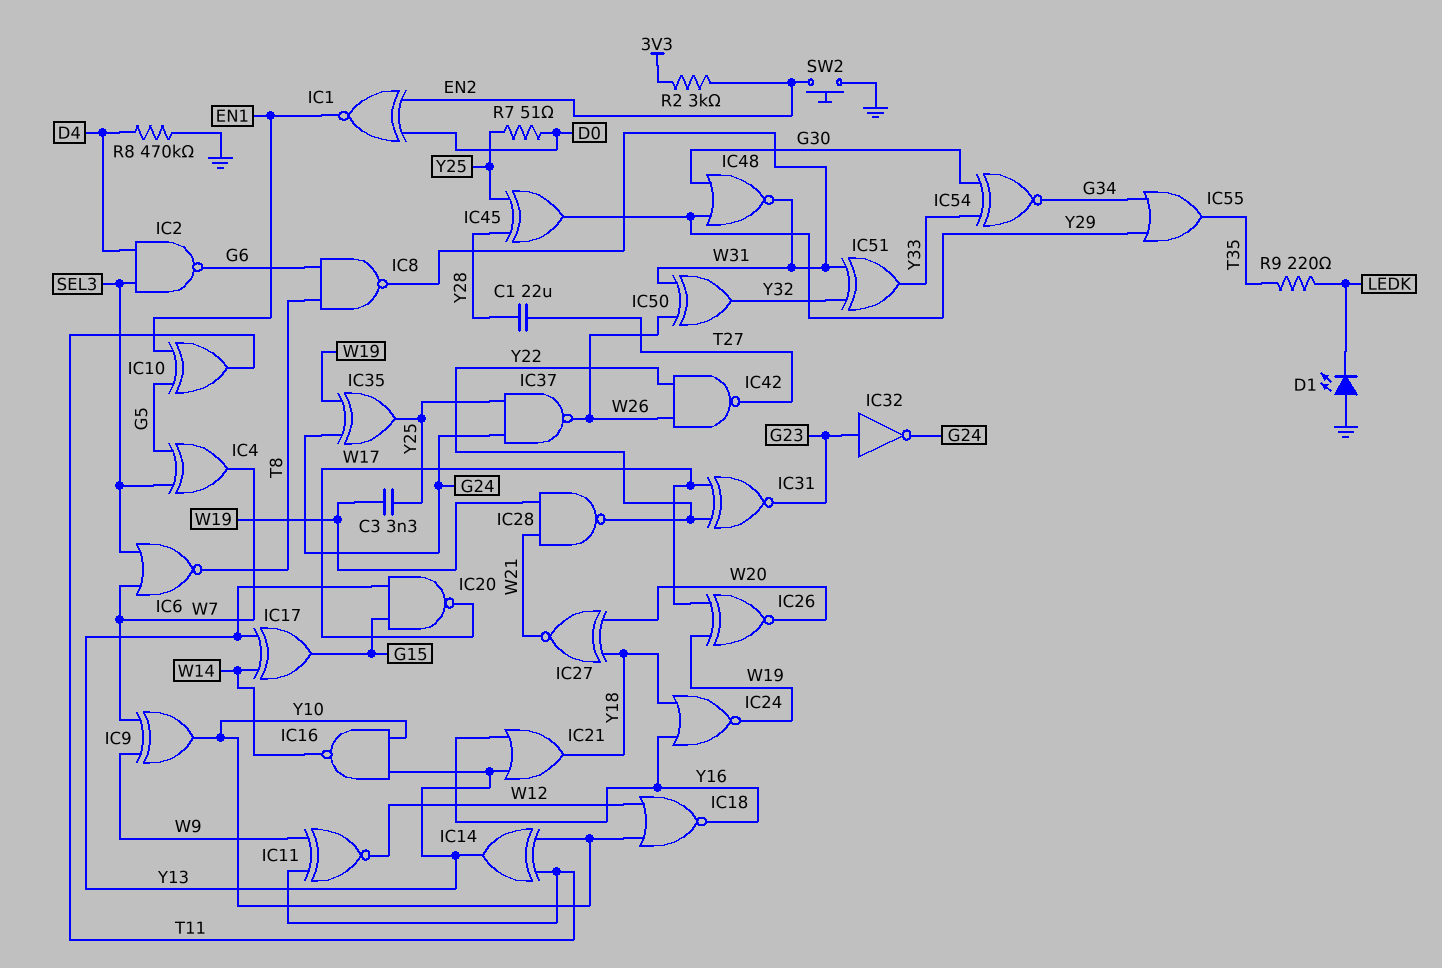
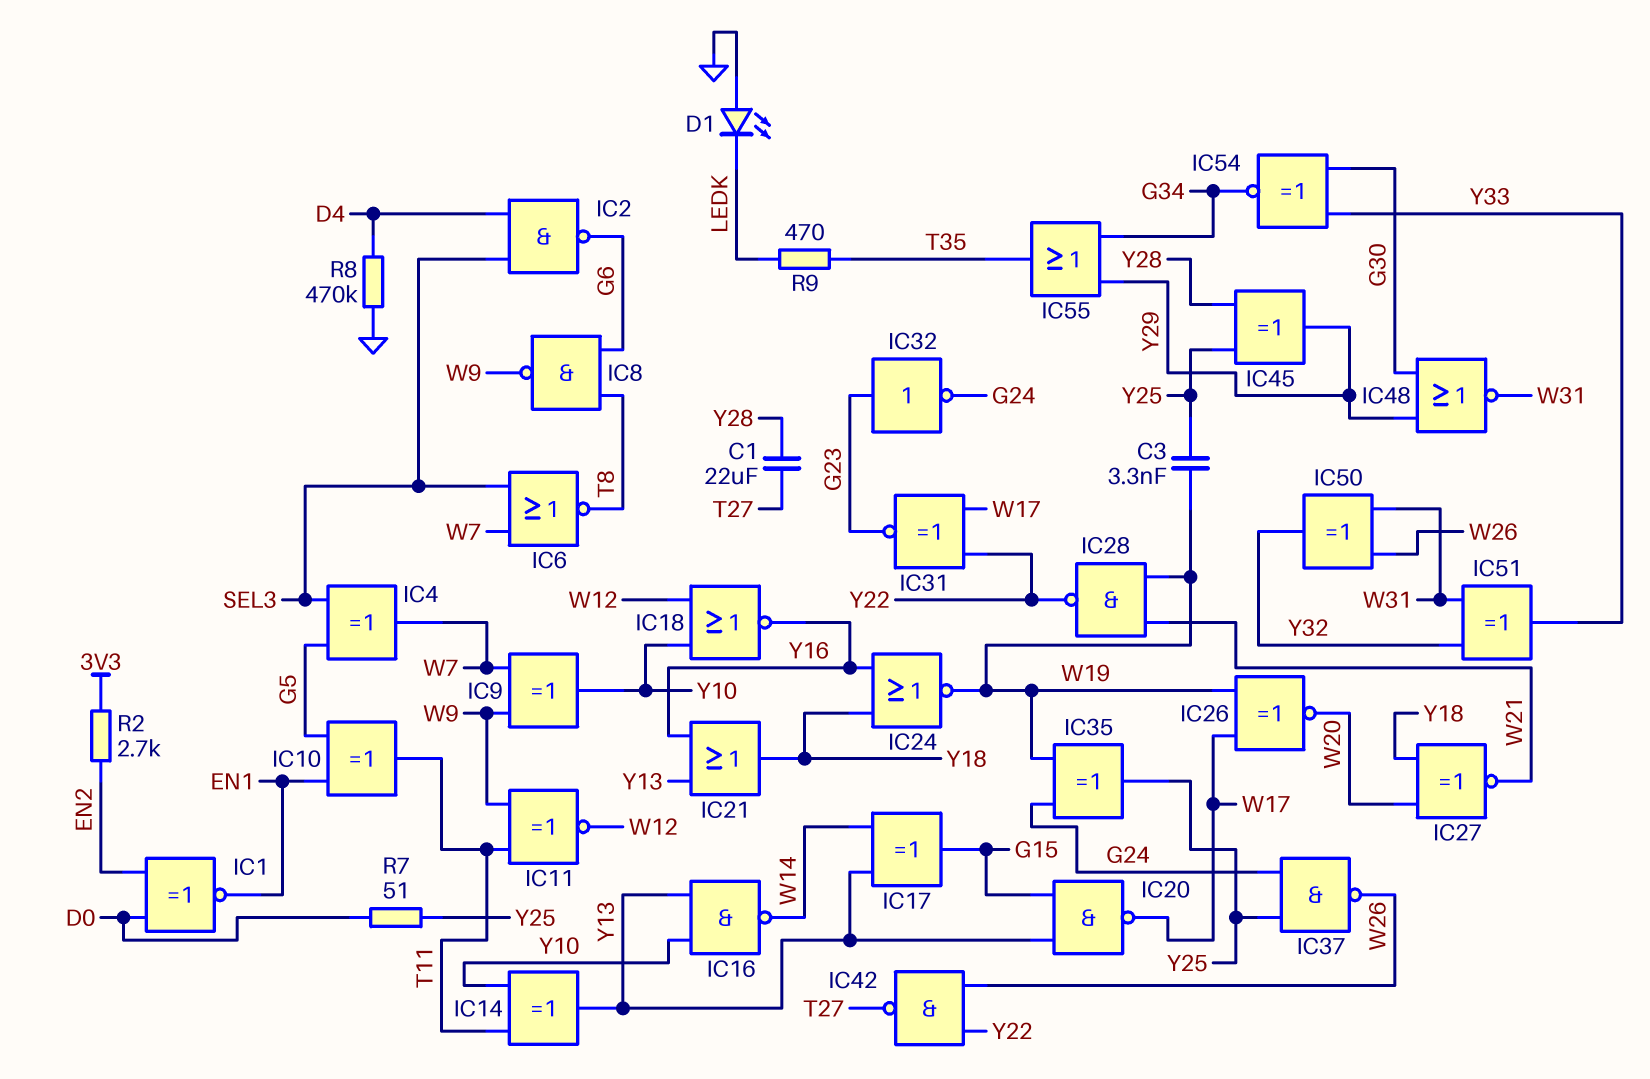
IC8: NAND (in G6, in T8, out W31) -> NAND (in G6, in T8, out W9)
R2: 3k (3V3, EN2) -> 2.7k (3V3, EN2)
R9: 220 (LEDK, T35) -> 470 (LEDK, T35)
SW2: button (EN2, GND) -> none

